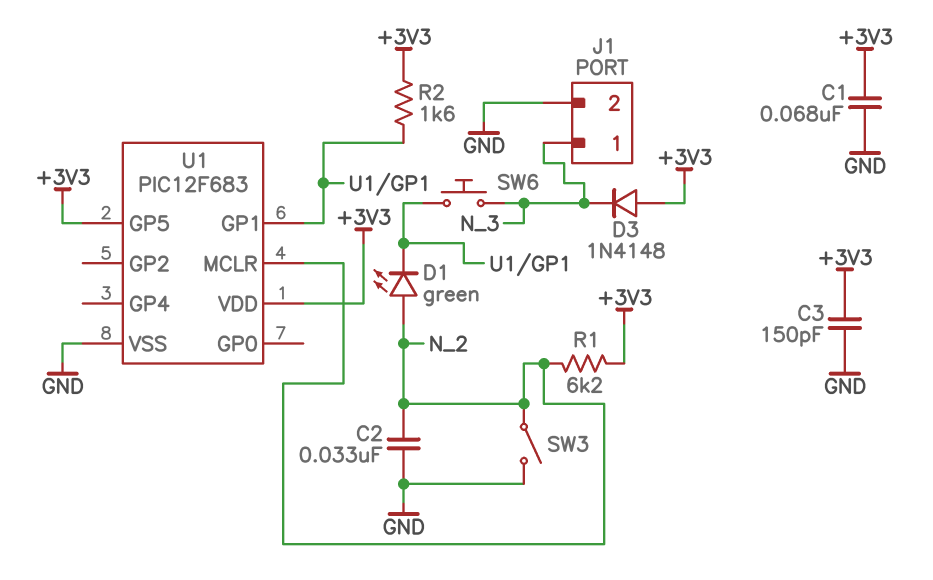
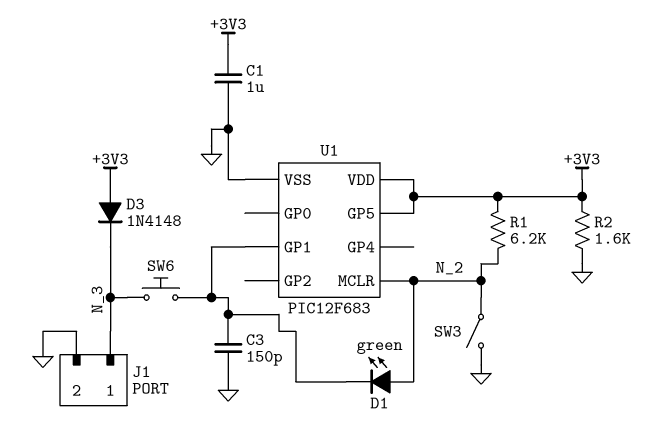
C1: 68nF (+3V3, GND) -> 1uF (+3V3, GND)
C2: 33nF (GND, N_2) -> none
C3: 150pF (+3V3, GND) -> 150pF (GND, U1/GP1)
R2: 1.6k (+3V3, U1/GP1) -> 1.6k (+3V3, GND)

